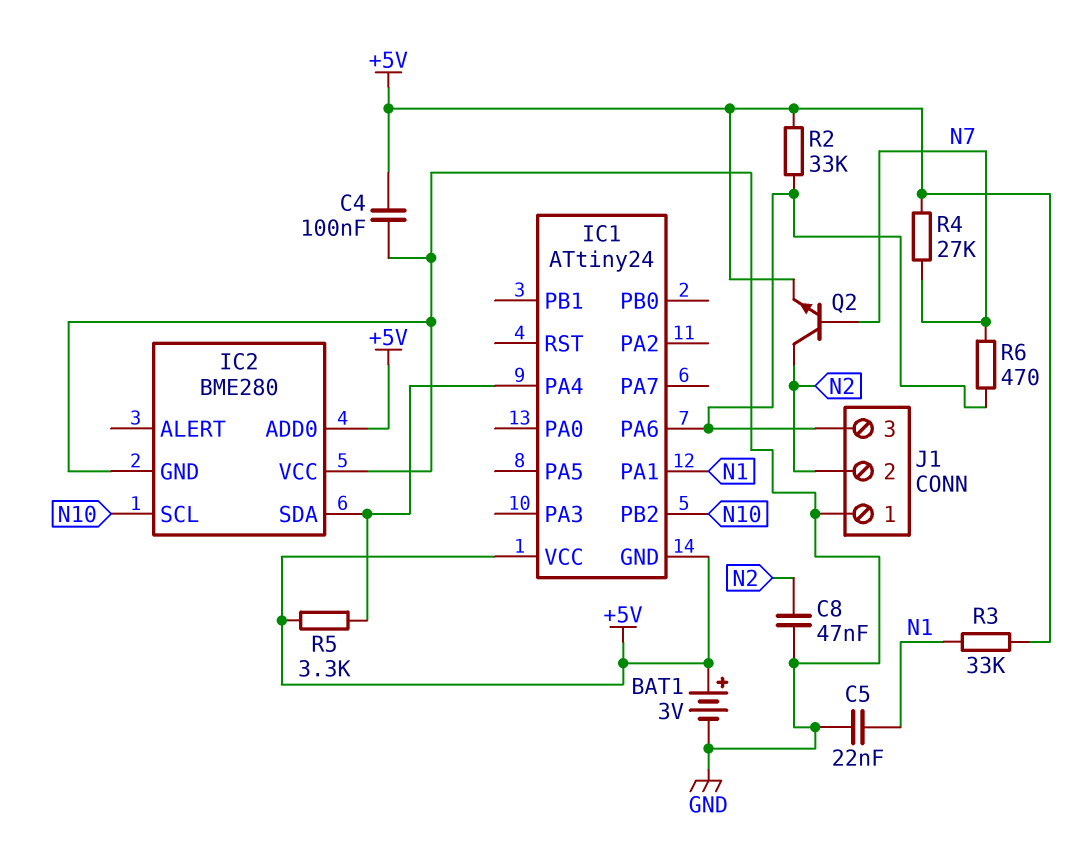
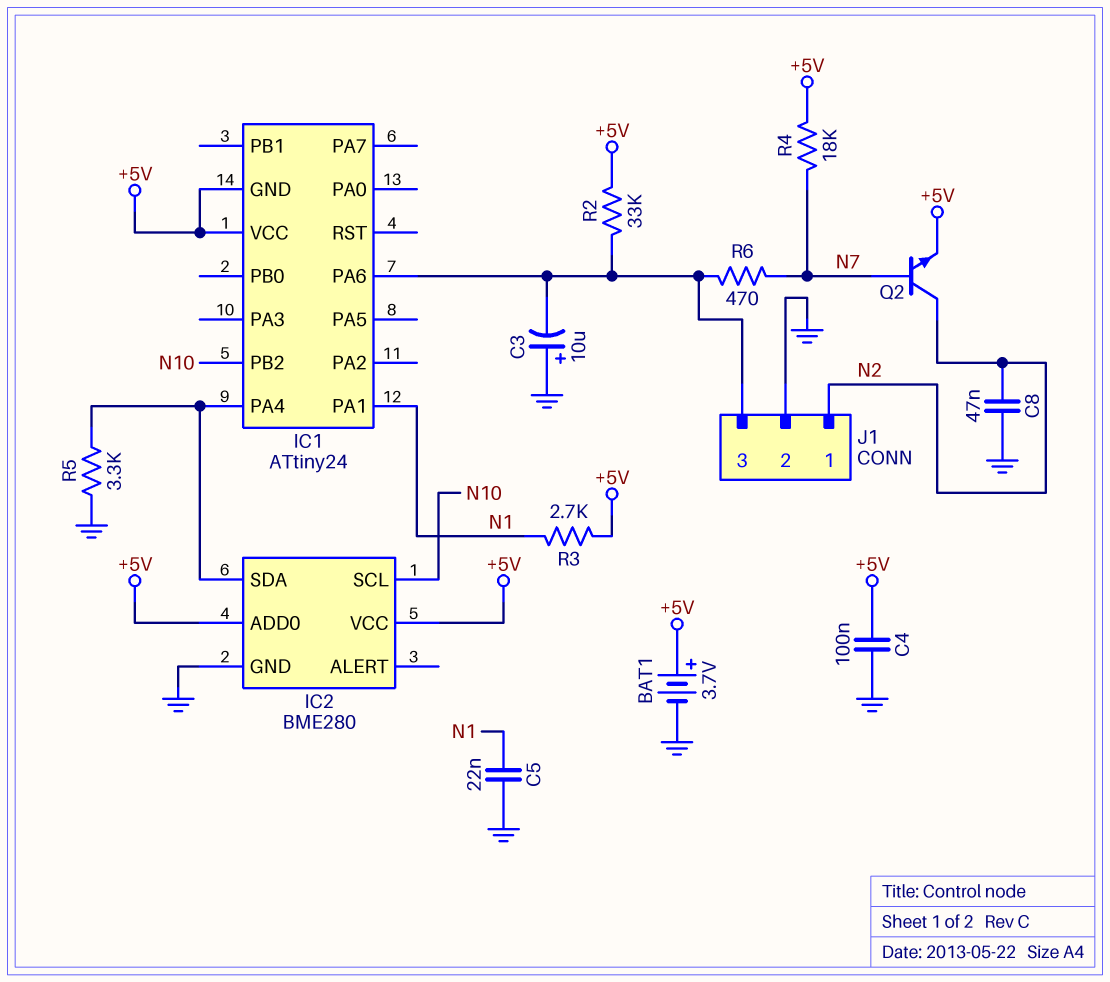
BAT1: 3V (plus +5V, minus GND) -> 3.7V (plus +5V, minus GND)
C3: none -> 10uF (plus GND, minus IC1/PA6)
IC2 pin VCC: GND -> +5V
J1 pin 1: GND -> N2
J1 pin 2: N2 -> GND
R3: 33k (+5V, N1) -> 2.7k (+5V, N1)
R4: 27k (+5V, N7) -> 18k (+5V, N7)
R5: 3.3k (+5V, IC1/PA4) -> 3.3k (GND, IC1/PA4)

